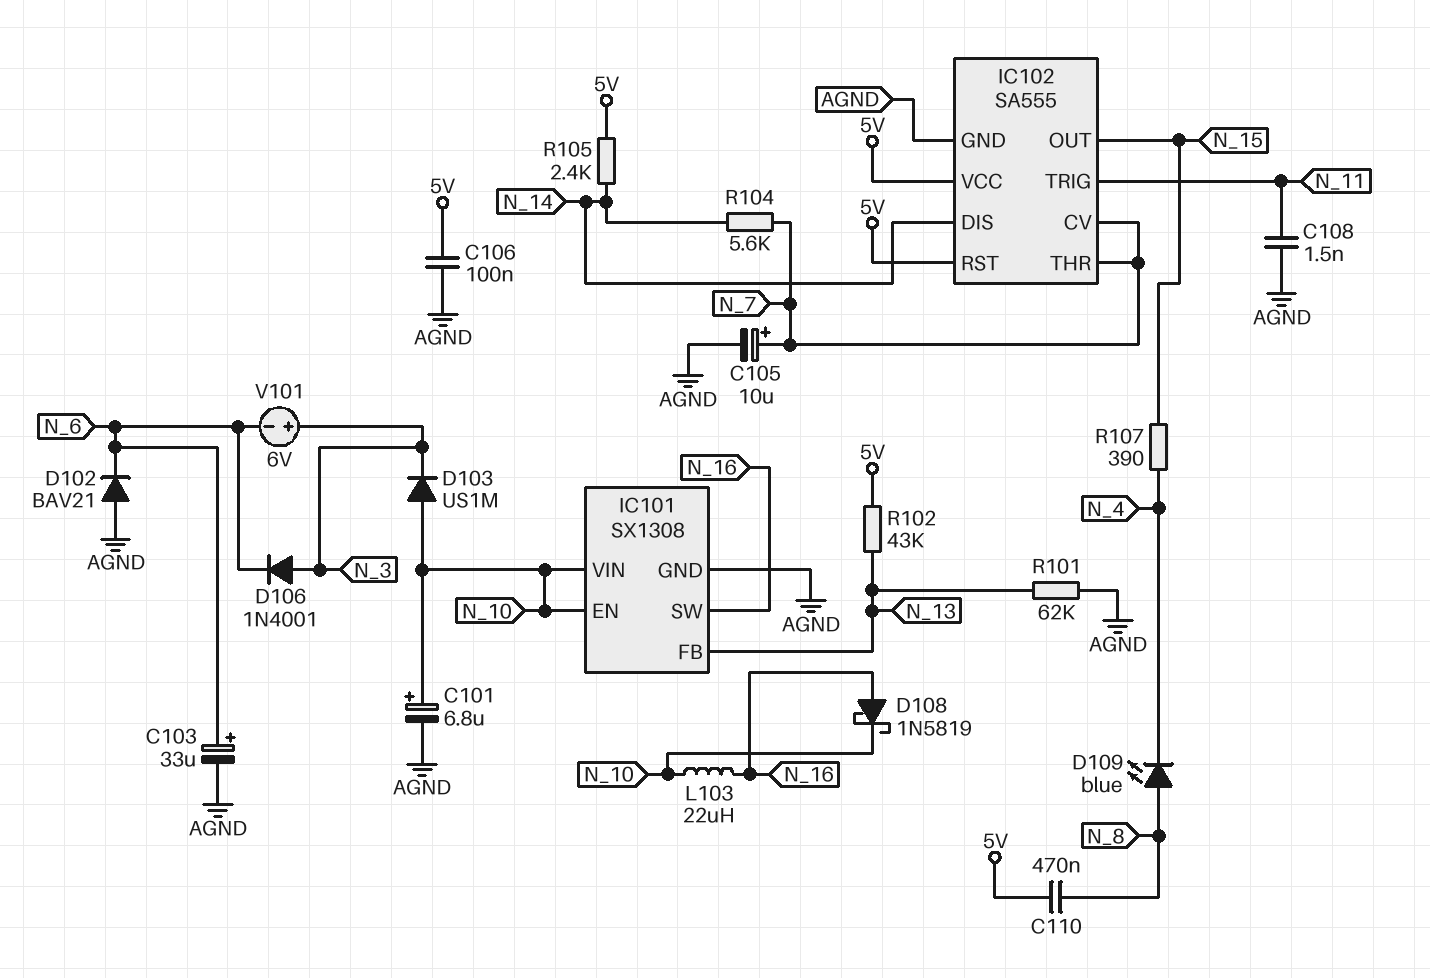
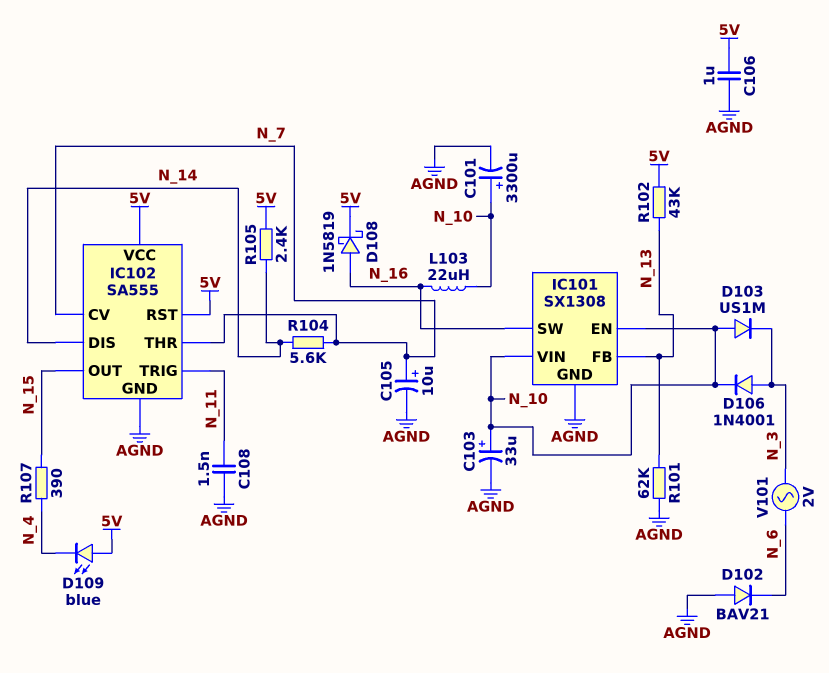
C101: 6.8uF (plus N_10, minus AGND) -> 3300uF (plus N_10, minus AGND)
C103: 33uF (plus N_6, minus AGND) -> 33uF (plus N_10, minus AGND)
C106: 100nF (5V, AGND) -> 1uF (5V, AGND)
C110: 470nF (5V, N_8) -> none
D106: diode 1N4001 (A N_3, K N_6) -> diode 1N4001 (A N_3, K N_10)
D108: schottky 1N5819 (A N_16, K N_10) -> schottky 1N5819 (A N_16, K 5V)
D109: LED blue (A N_8, K N_4) -> LED blue (A 5V, K N_4)
V101: 6V (plus N_3, minus N_6) -> AC 2V (N_3, N_6)

